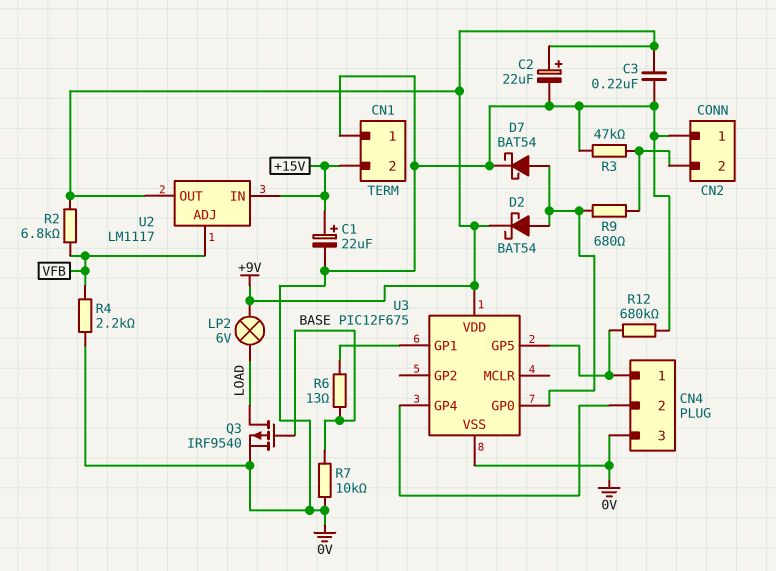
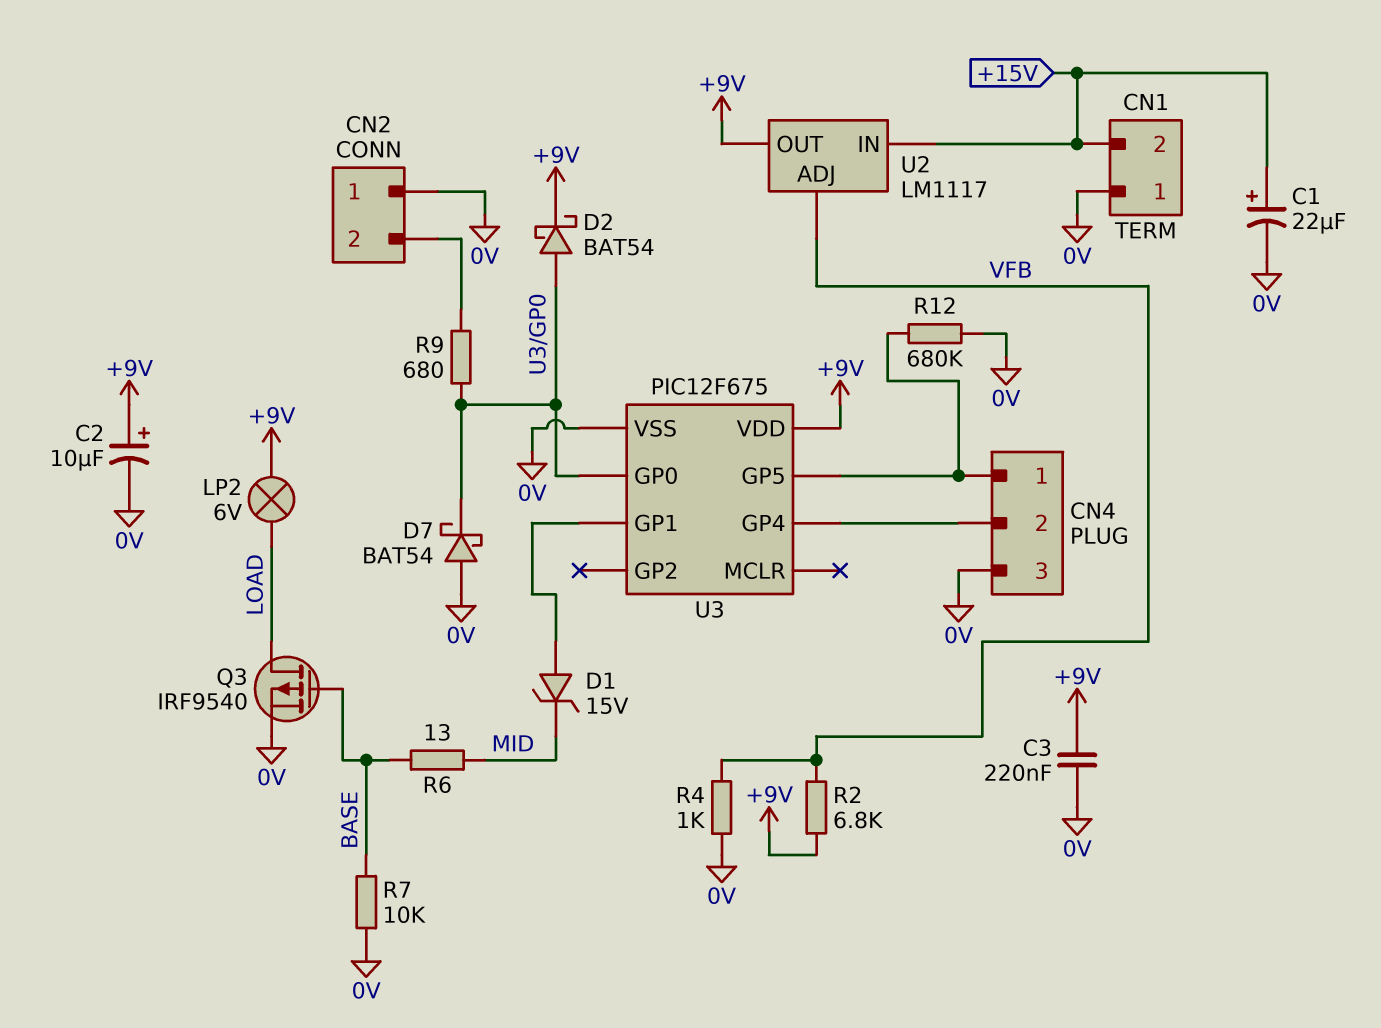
C2: 22uF (plus +9V, minus 0V) -> 10uF (plus +9V, minus 0V)
D1: none -> zener 15V (A U3/GP1, K MID)
D7: schottky BAT54 (A U3/GP0, K 0V) -> schottky BAT54 (A 0V, K U3/GP0)
R3: 47k (0V, CN2/2) -> none
R4: 2.2k (0V, VFB) -> 1k (0V, VFB)
R6: 13 (BASE, U3/GP1) -> 13 (BASE, MID)

